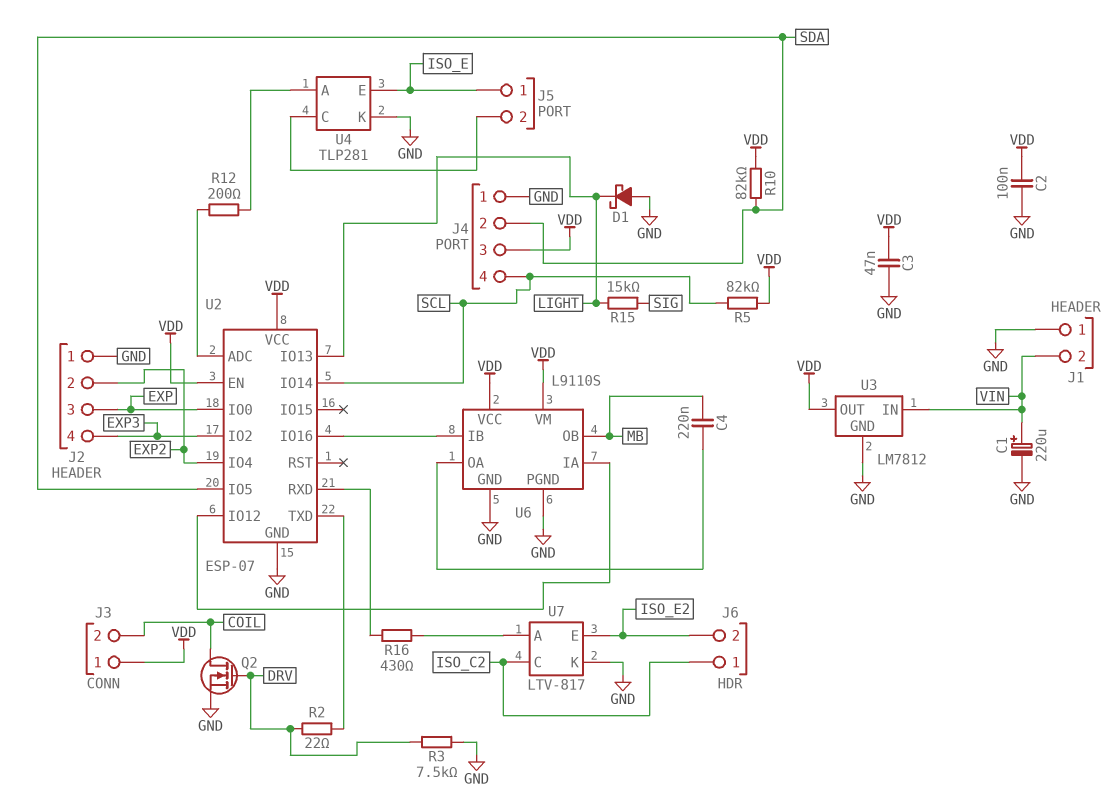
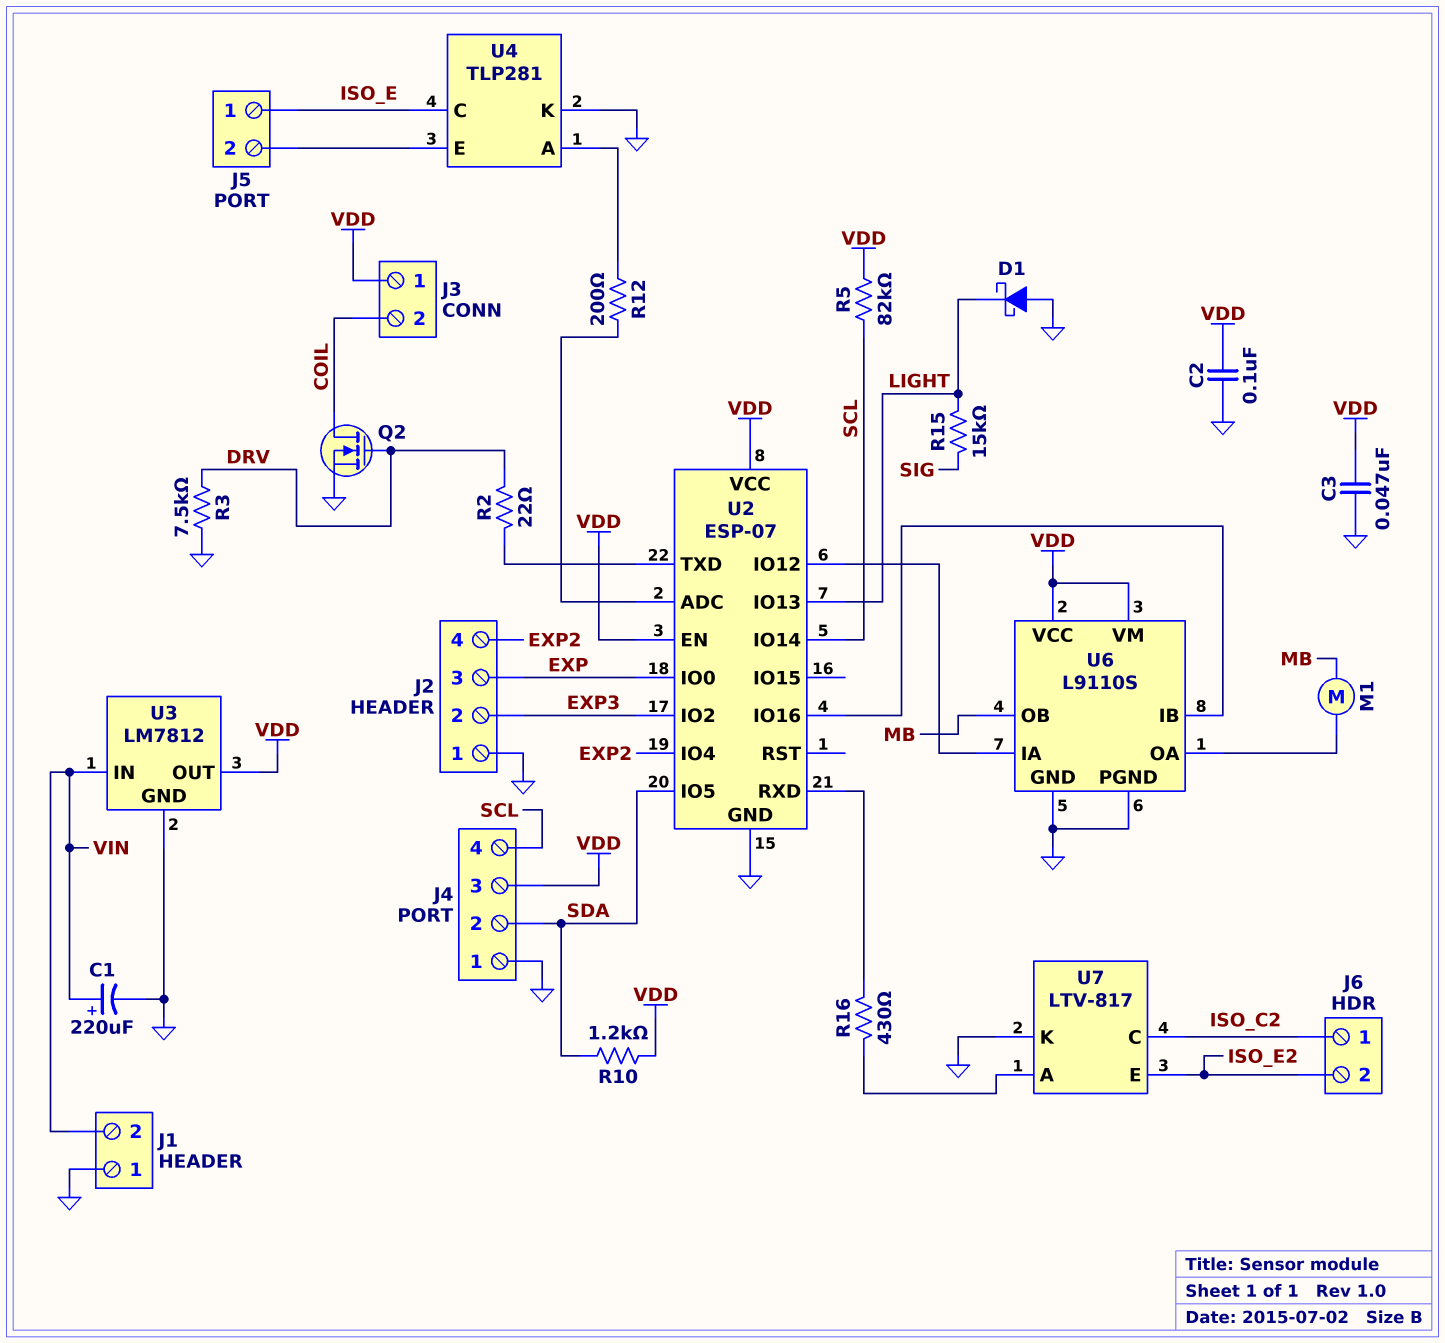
C4: 220nF (MB, U6/OA) -> none
J2 pin 2: EXP2 -> EXP3
J2 pin 4: EXP3 -> EXP2
M1: none -> motor (MB, U6/OA)
R10: 82k (SDA, VDD) -> 1.2k (SDA, VDD)
U4 pin C: J5/2 -> ISO_E
U4 pin E: ISO_E -> J5/2

